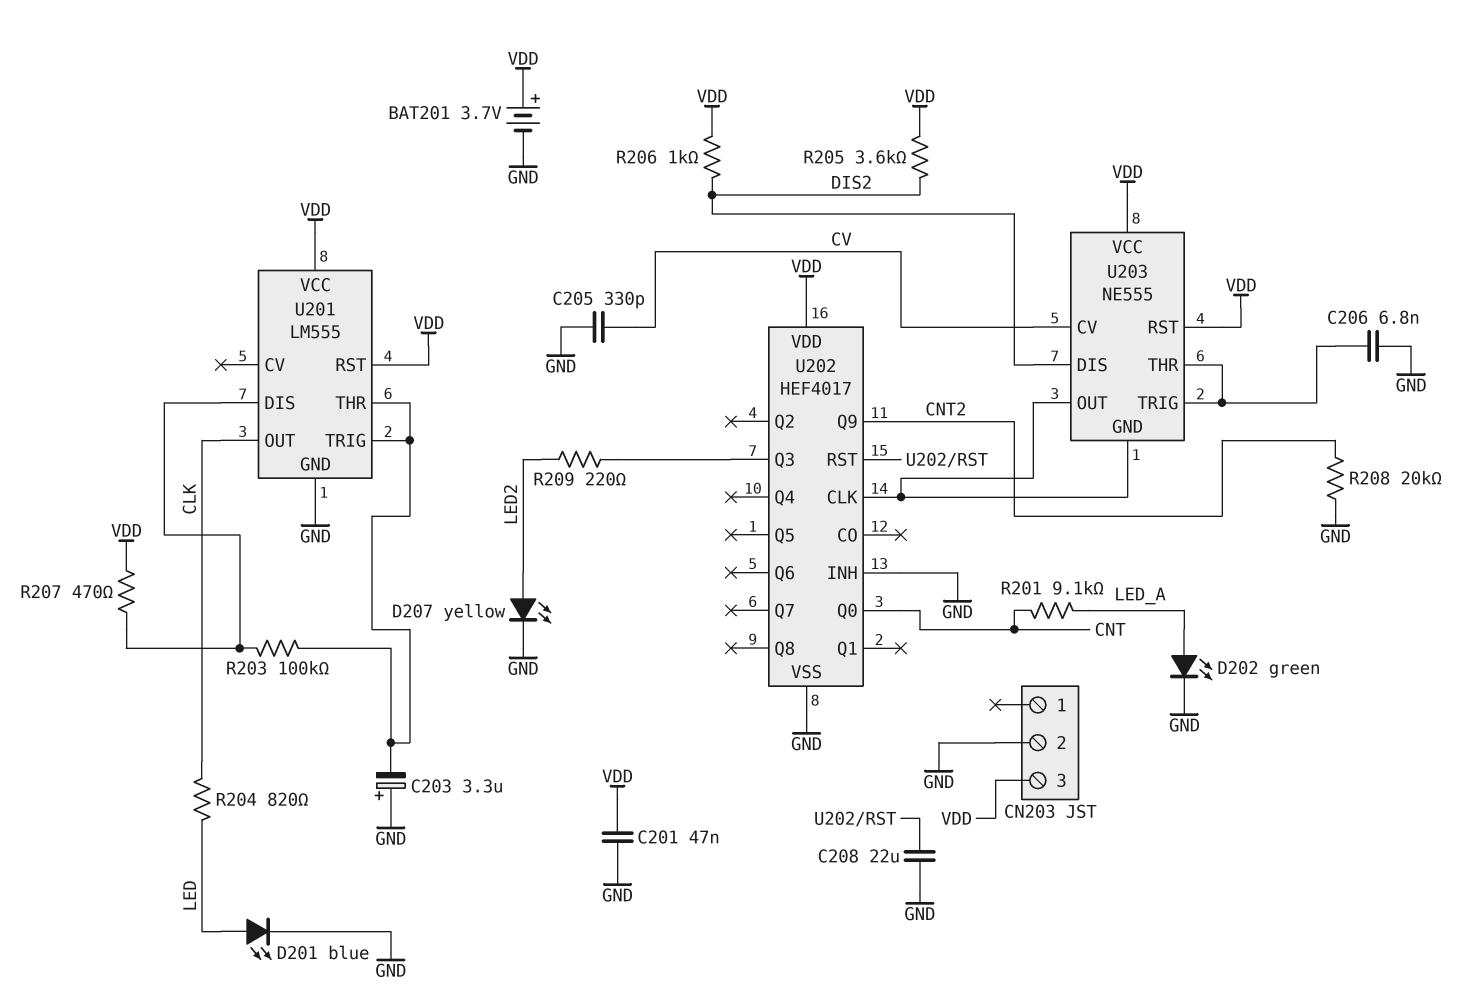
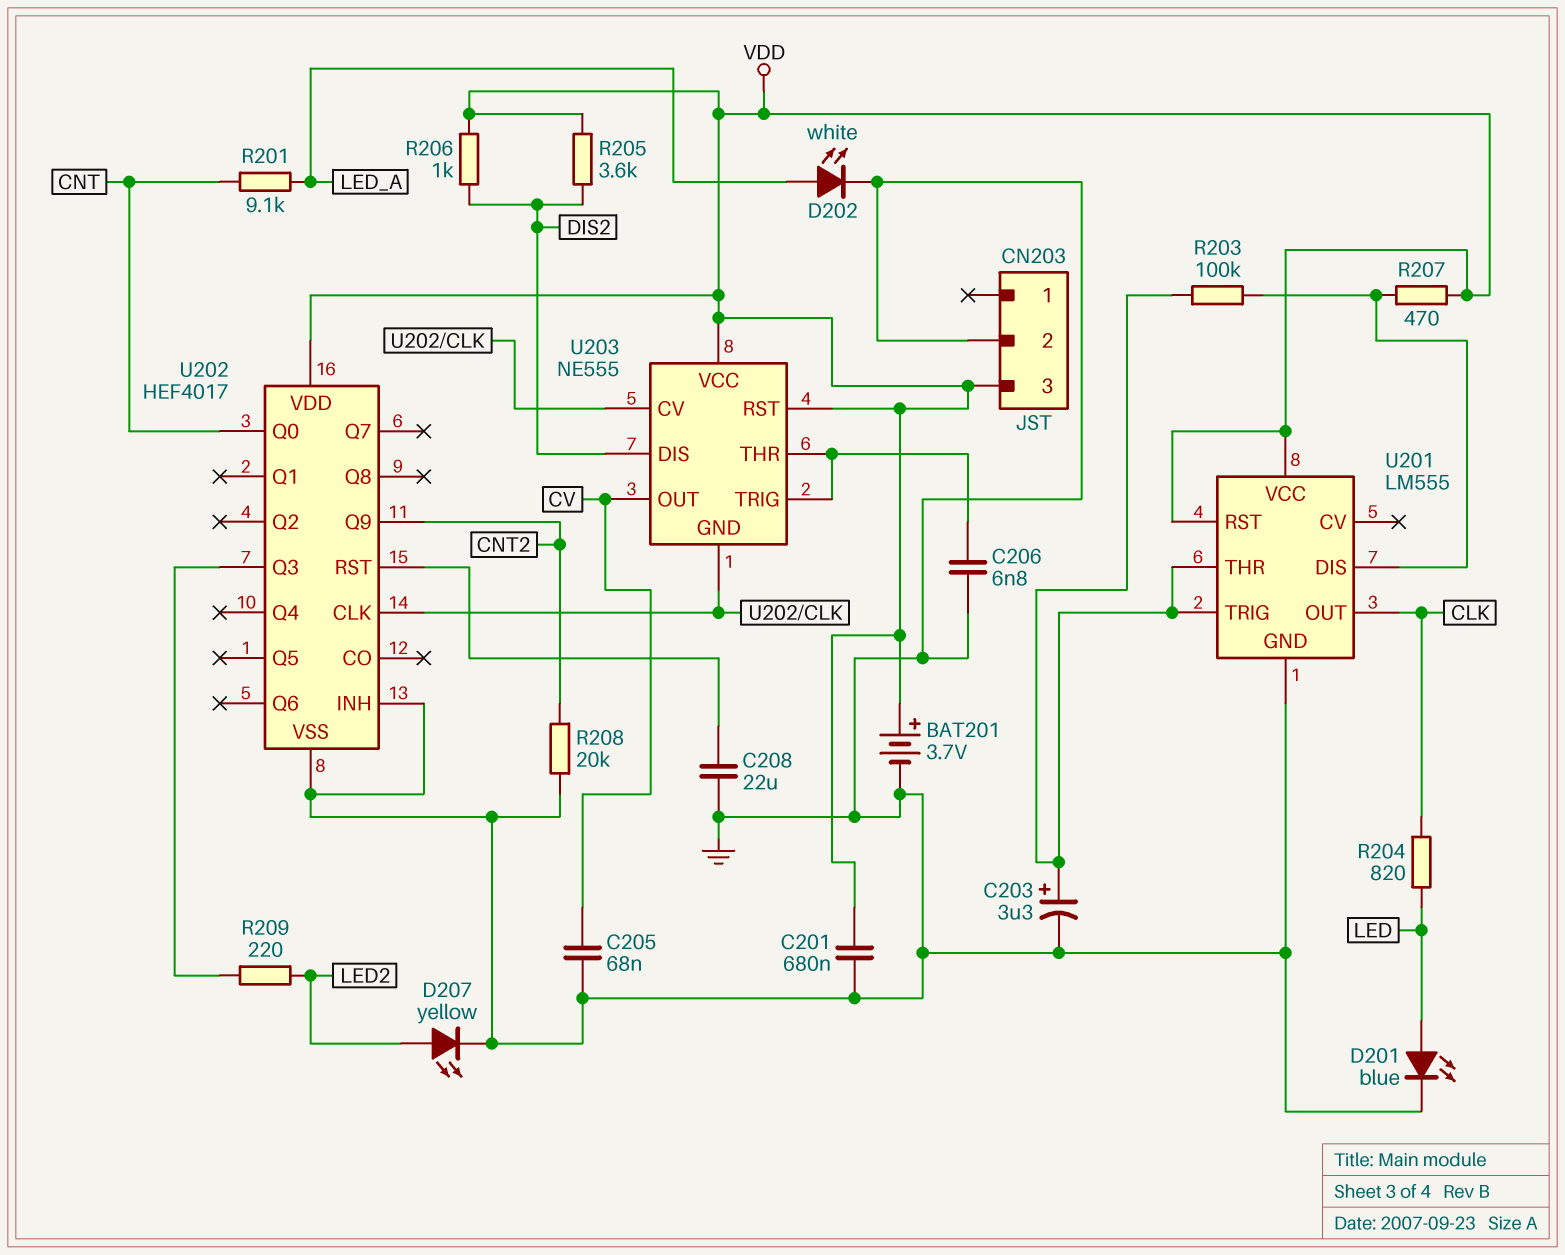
C201: 47nF (GND, VDD) -> 680nF (GND, VDD)
C203: 3.3uF (plus GND, minus U201/THR) -> 3.3uF (plus U201/THR, minus GND)
C205: 330pF (CV, GND) -> 68nF (CV, GND)
D202: LED green (A LED_A, K GND) -> LED white (A LED_A, K GND)
U203 pin CV: CV -> U202/CLK
U203 pin OUT: U202/CLK -> CV

